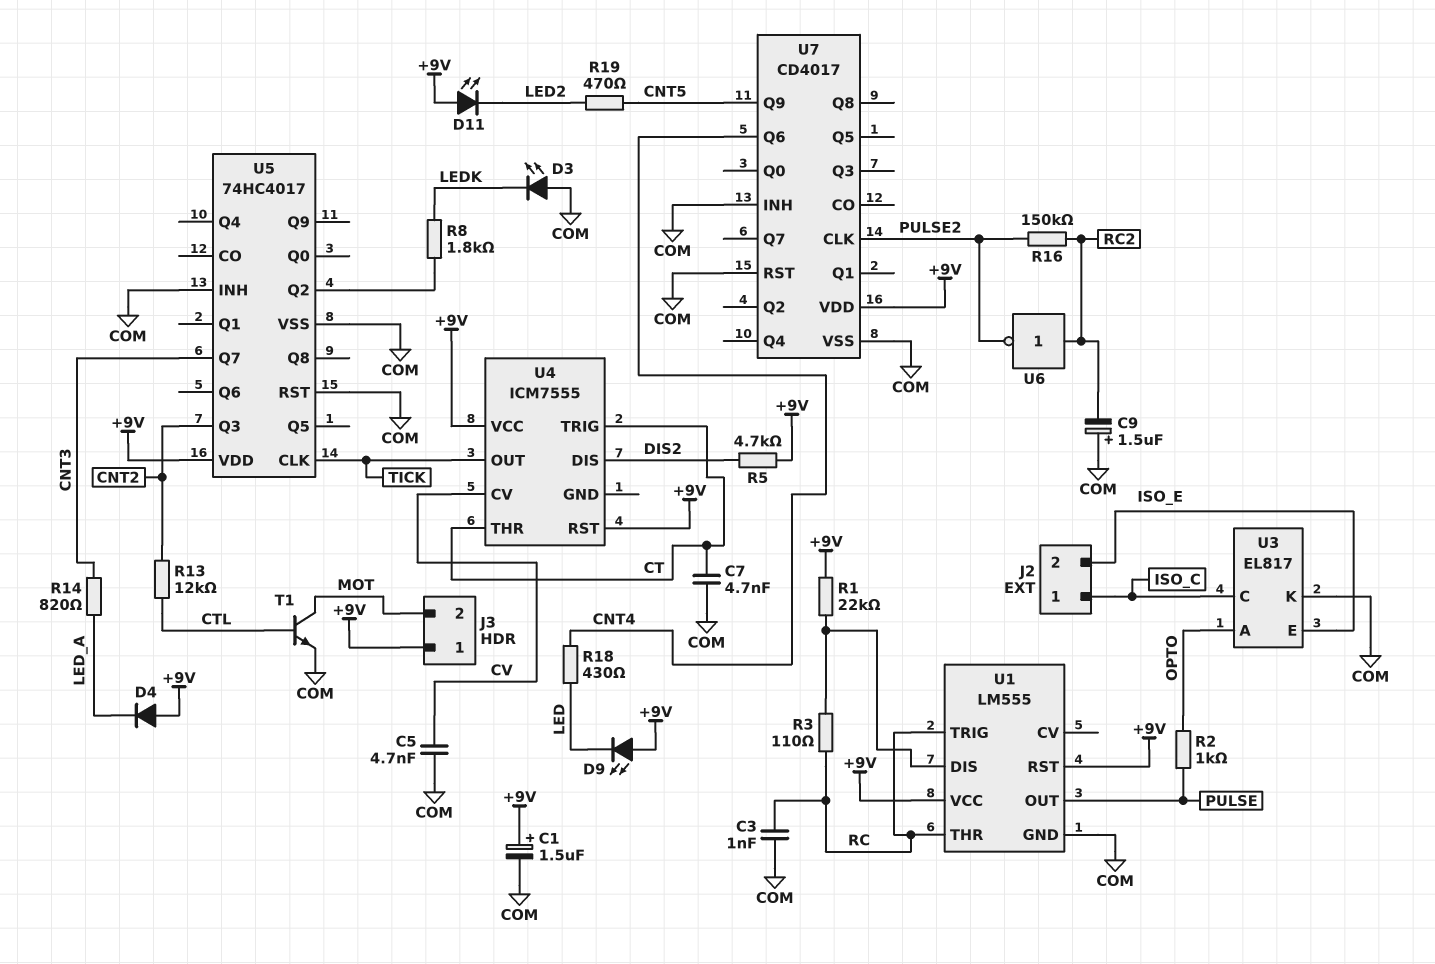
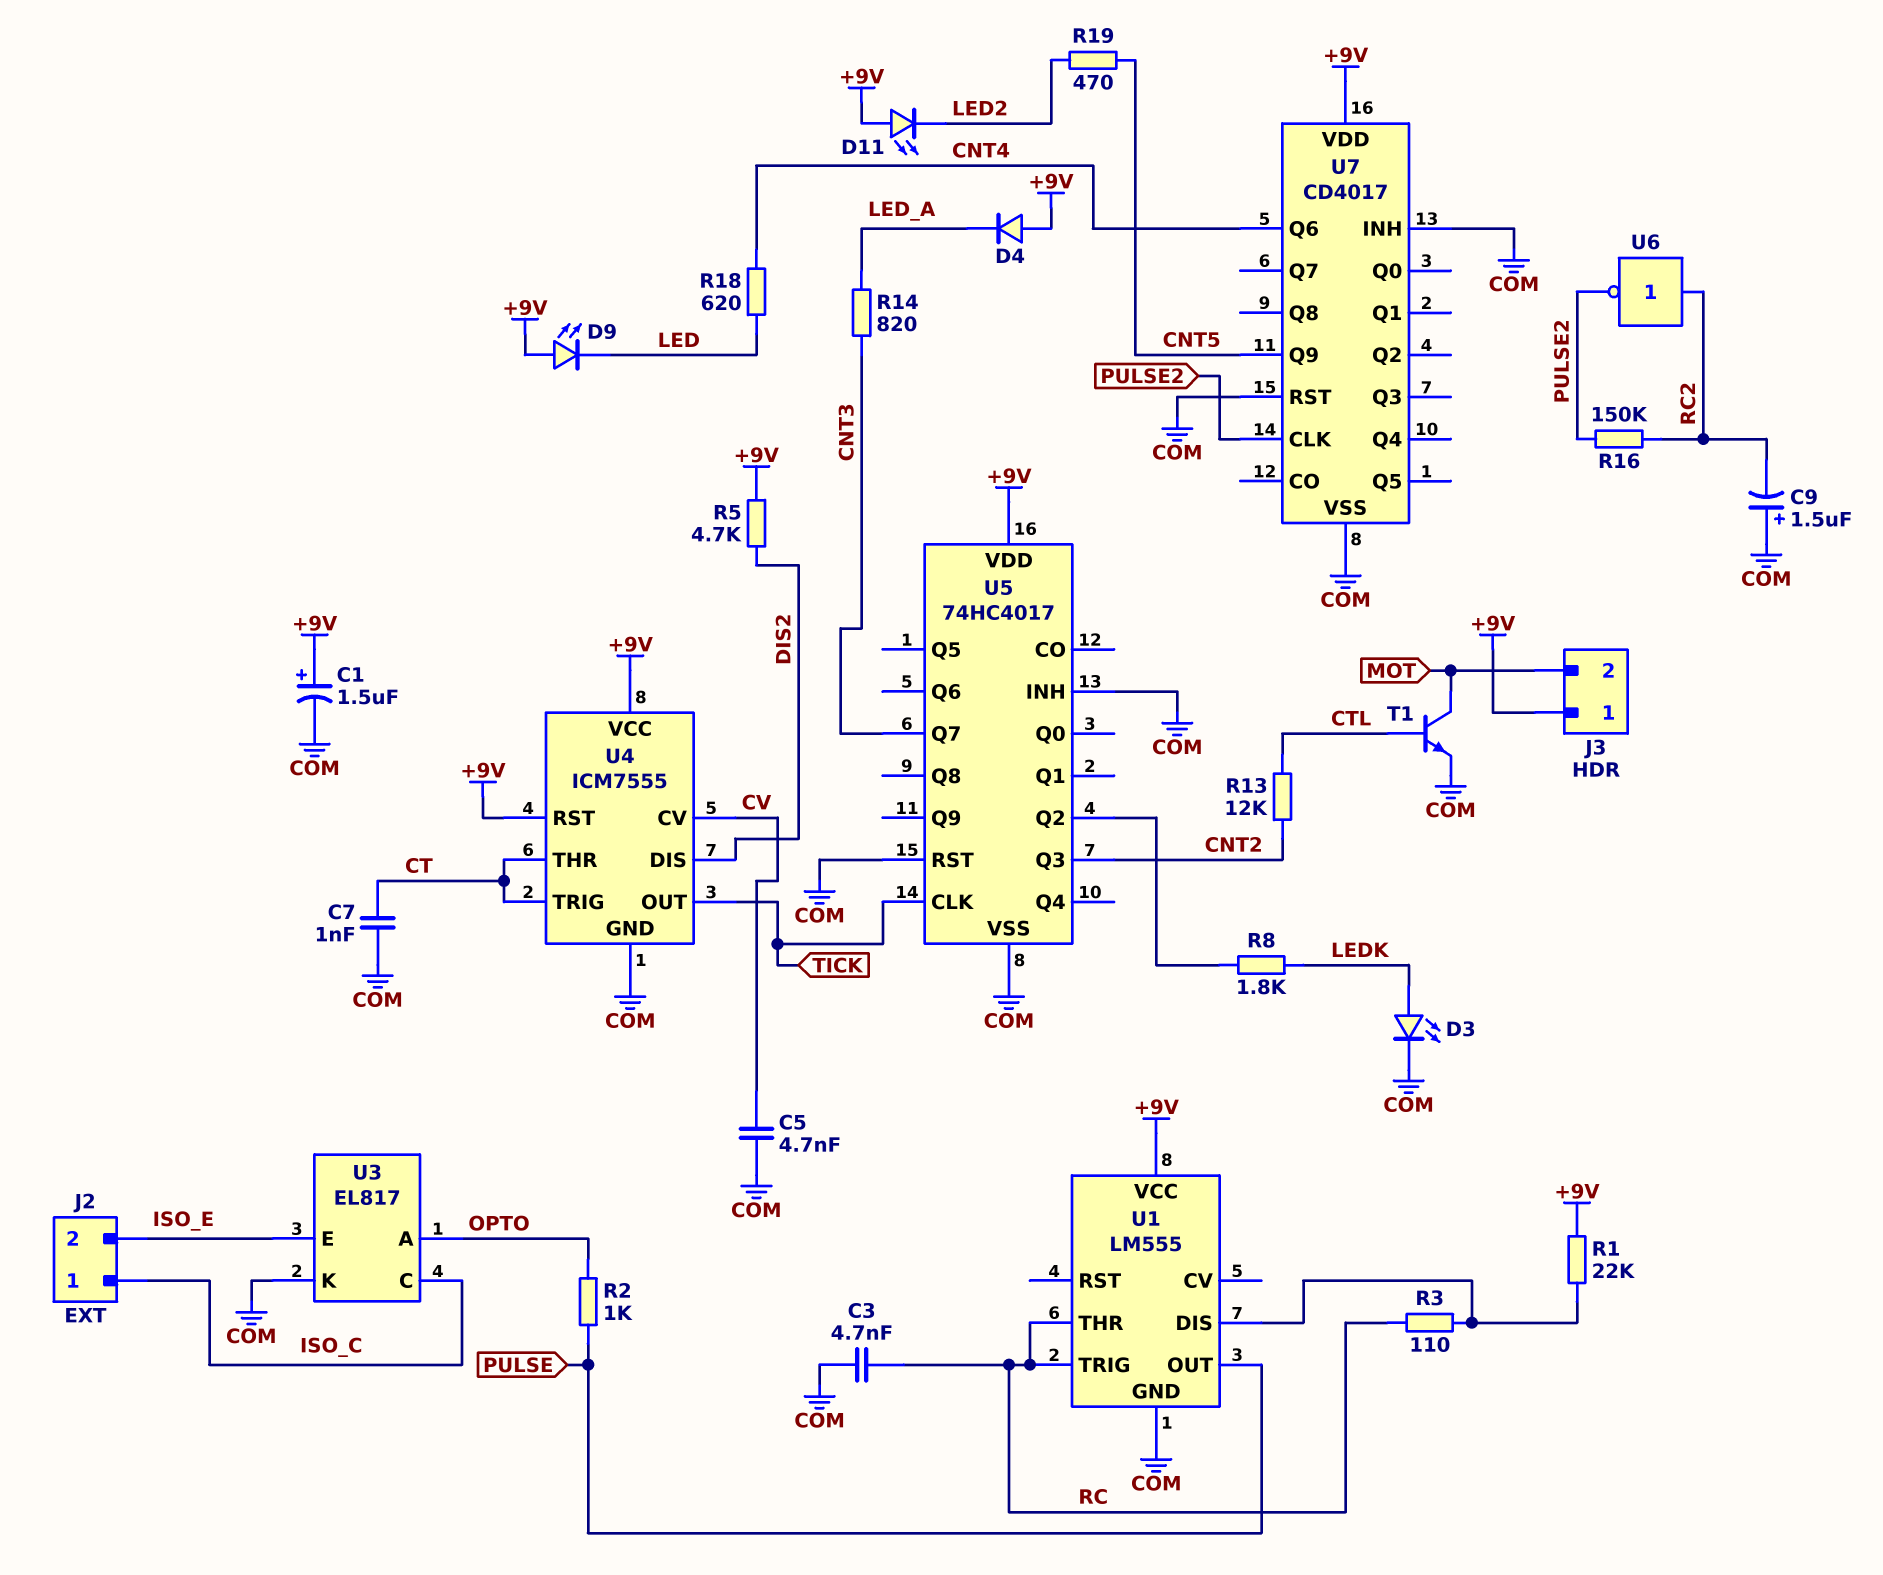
C3: 1nF (COM, RC) -> 4.7nF (COM, RC)
C7: 4.7nF (COM, CT) -> 1nF (COM, CT)
D3: LED (A COM, K LEDK) -> LED (A LEDK, K COM)
R18: 430 (CNT4, LED) -> 620 (CNT4, LED)
U1 pin RST: +9V -> none
U4 pin GND: none -> COM

